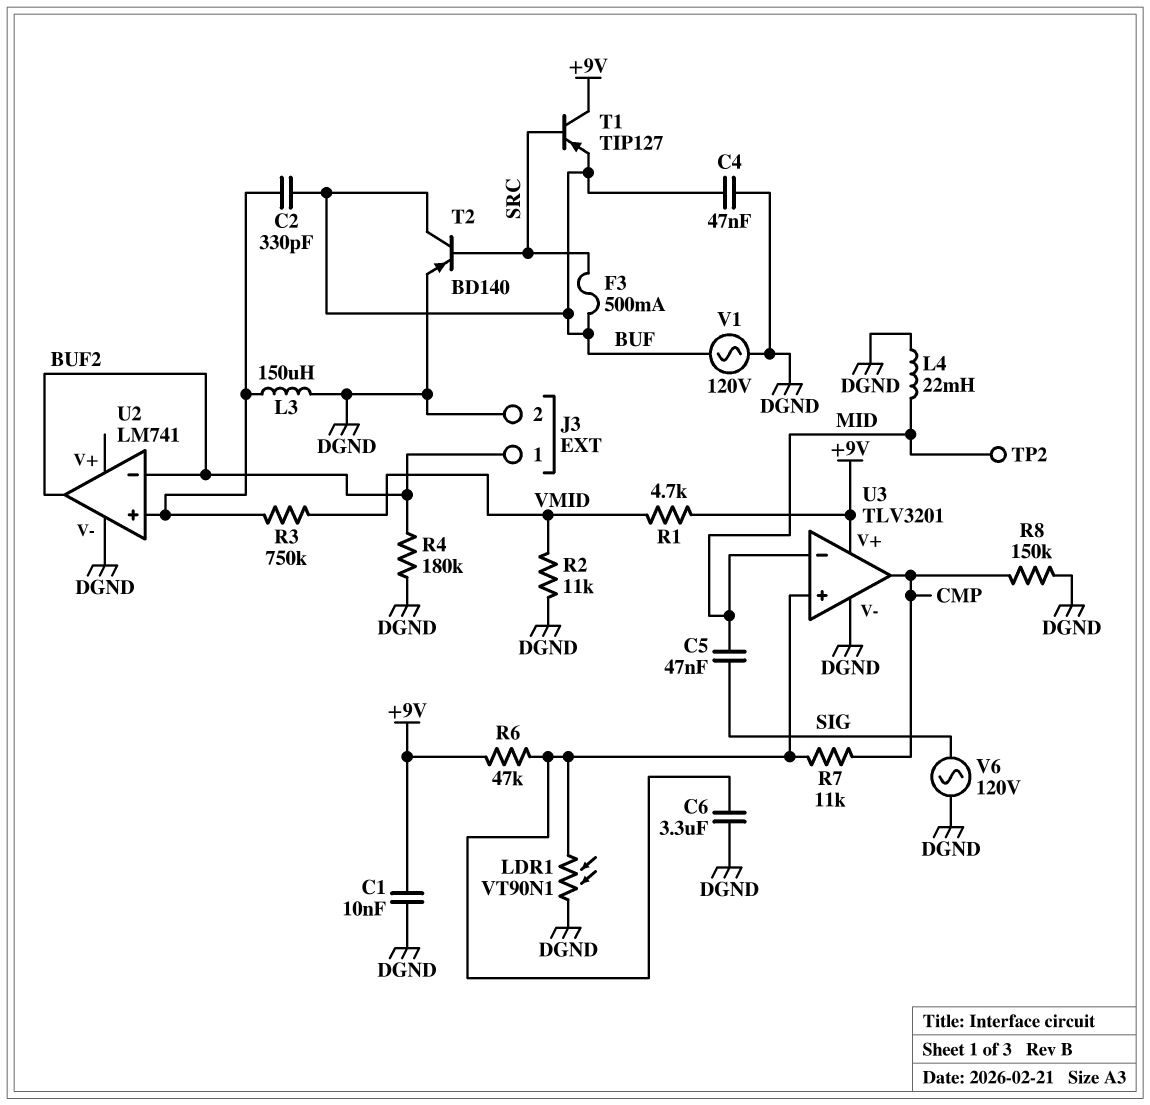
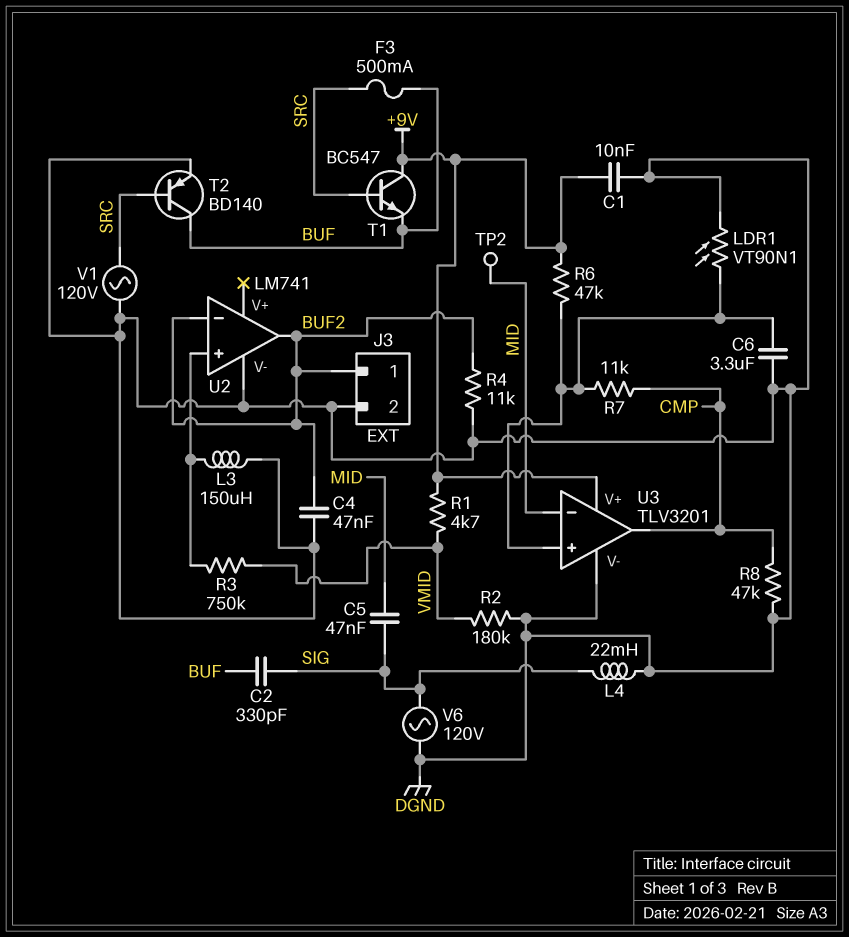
C2: 330pF (BUF, U2/in+) -> 330pF (BUF, SIG)
C4: 47nF (BUF, DGND) -> 47nF (BUF2, DGND)
L4: 22mH (DGND, MID) -> 22mH (DGND, SIG)
R2: 11k (DGND, VMID) -> 180k (DGND, VMID)
R4: 180k (BUF2, DGND) -> 11k (BUF2, DGND)
R8: 150k (CMP, DGND) -> 47k (CMP, DGND)
T1: PNP TIP127 (B SRC, C +9V, E BUF) -> NPN BC547 (B SRC, C +9V, E BUF)
V1: AC 120V (BUF, DGND) -> AC 120V (DGND, SRC)

